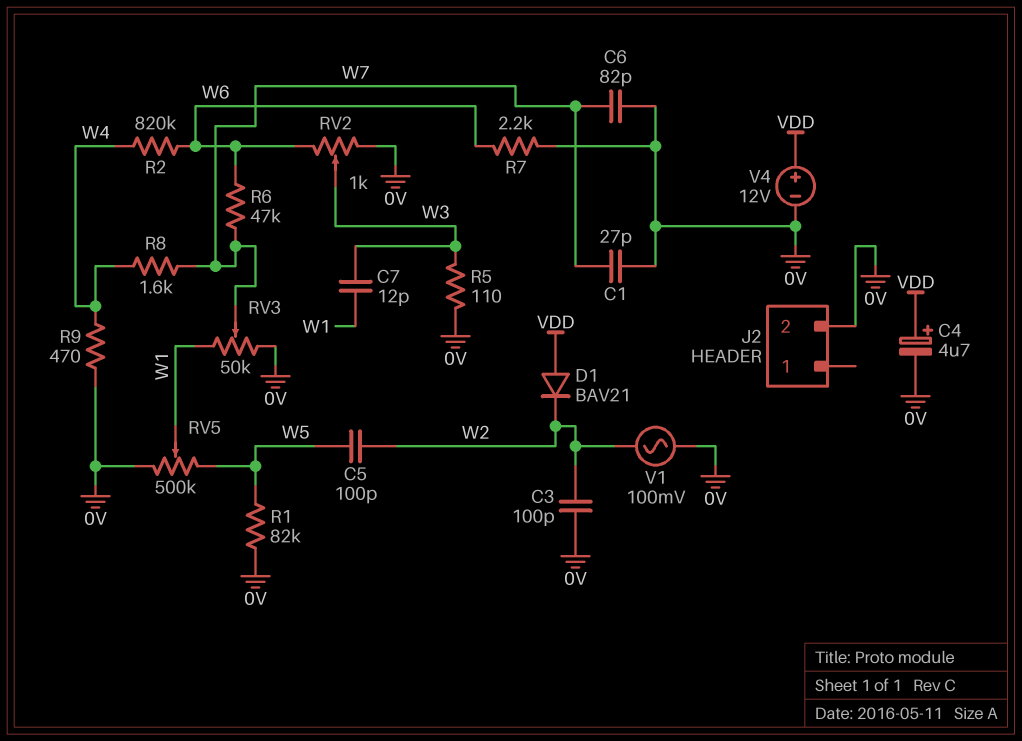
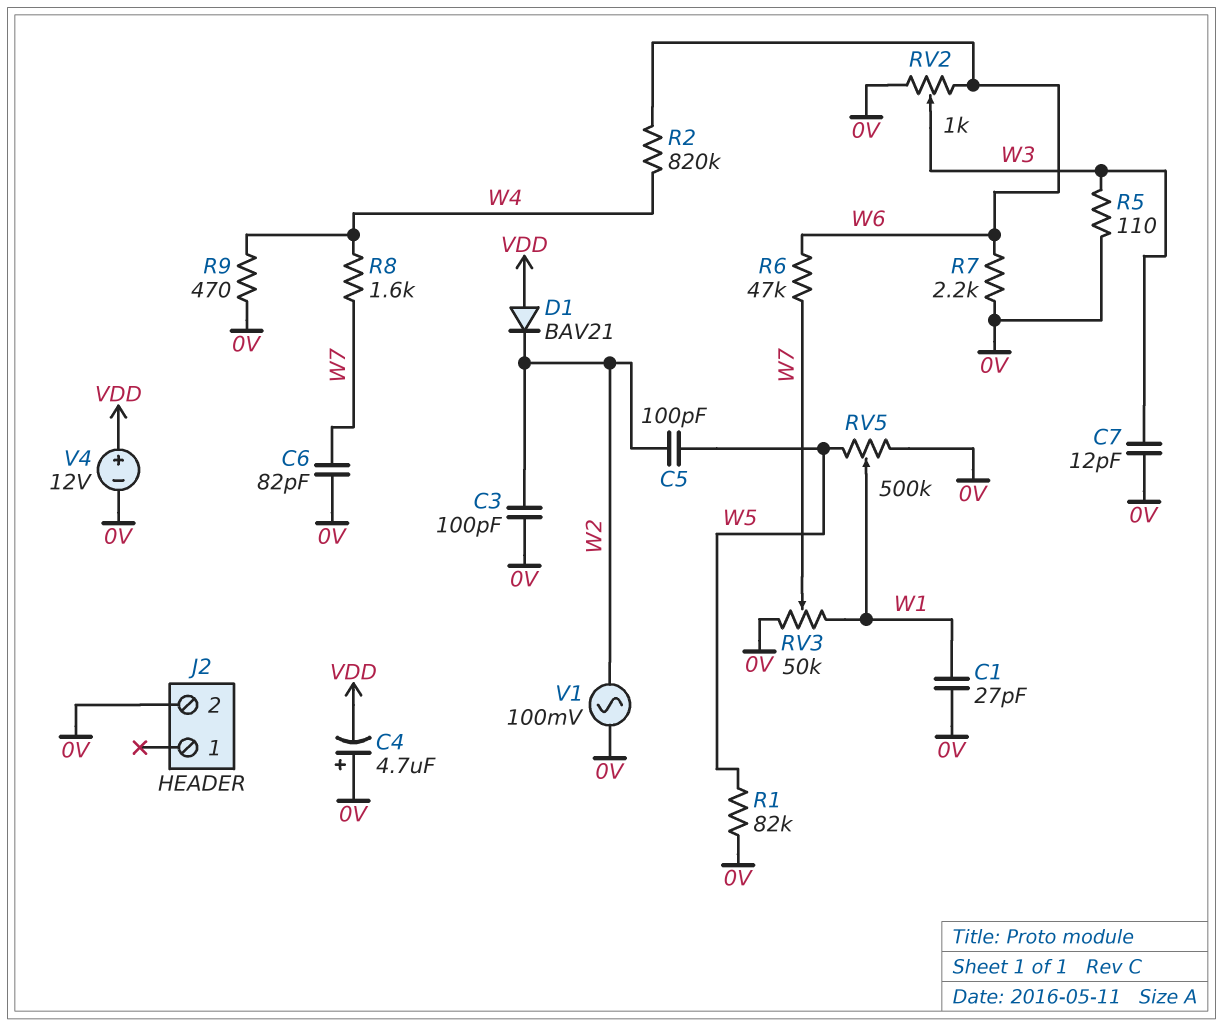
C1: 27pF (0V, W7) -> 27pF (0V, W1)
C4: 4.7uF (plus VDD, minus 0V) -> 4.7uF (plus 0V, minus VDD)
C7: 12pF (W1, W3) -> 12pF (0V, W3)

